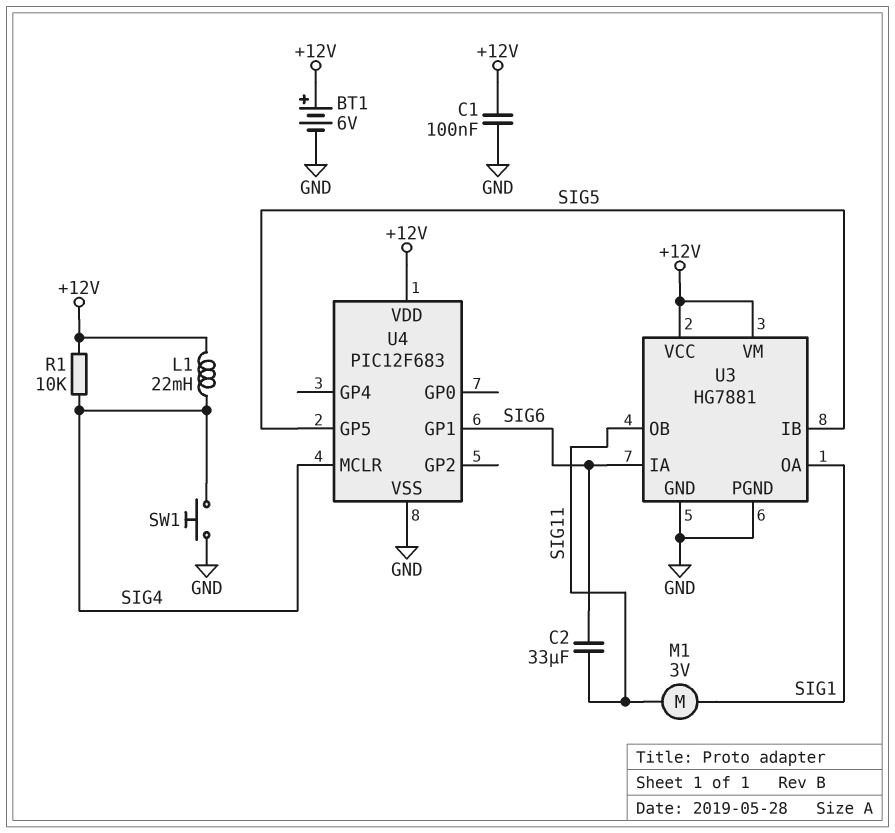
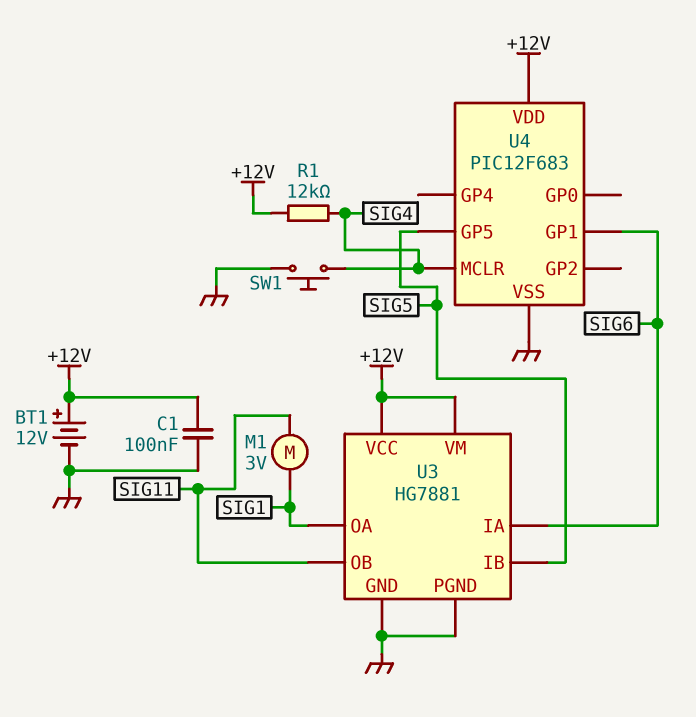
BT1: 6V (plus +12V, minus GND) -> 12V (plus +12V, minus GND)
C2: 33uF (SIG6, SIG11) -> none
L1: 22mH (+12V, SIG4) -> none
R1: 10k (+12V, SIG4) -> 12k (+12V, SIG4)

